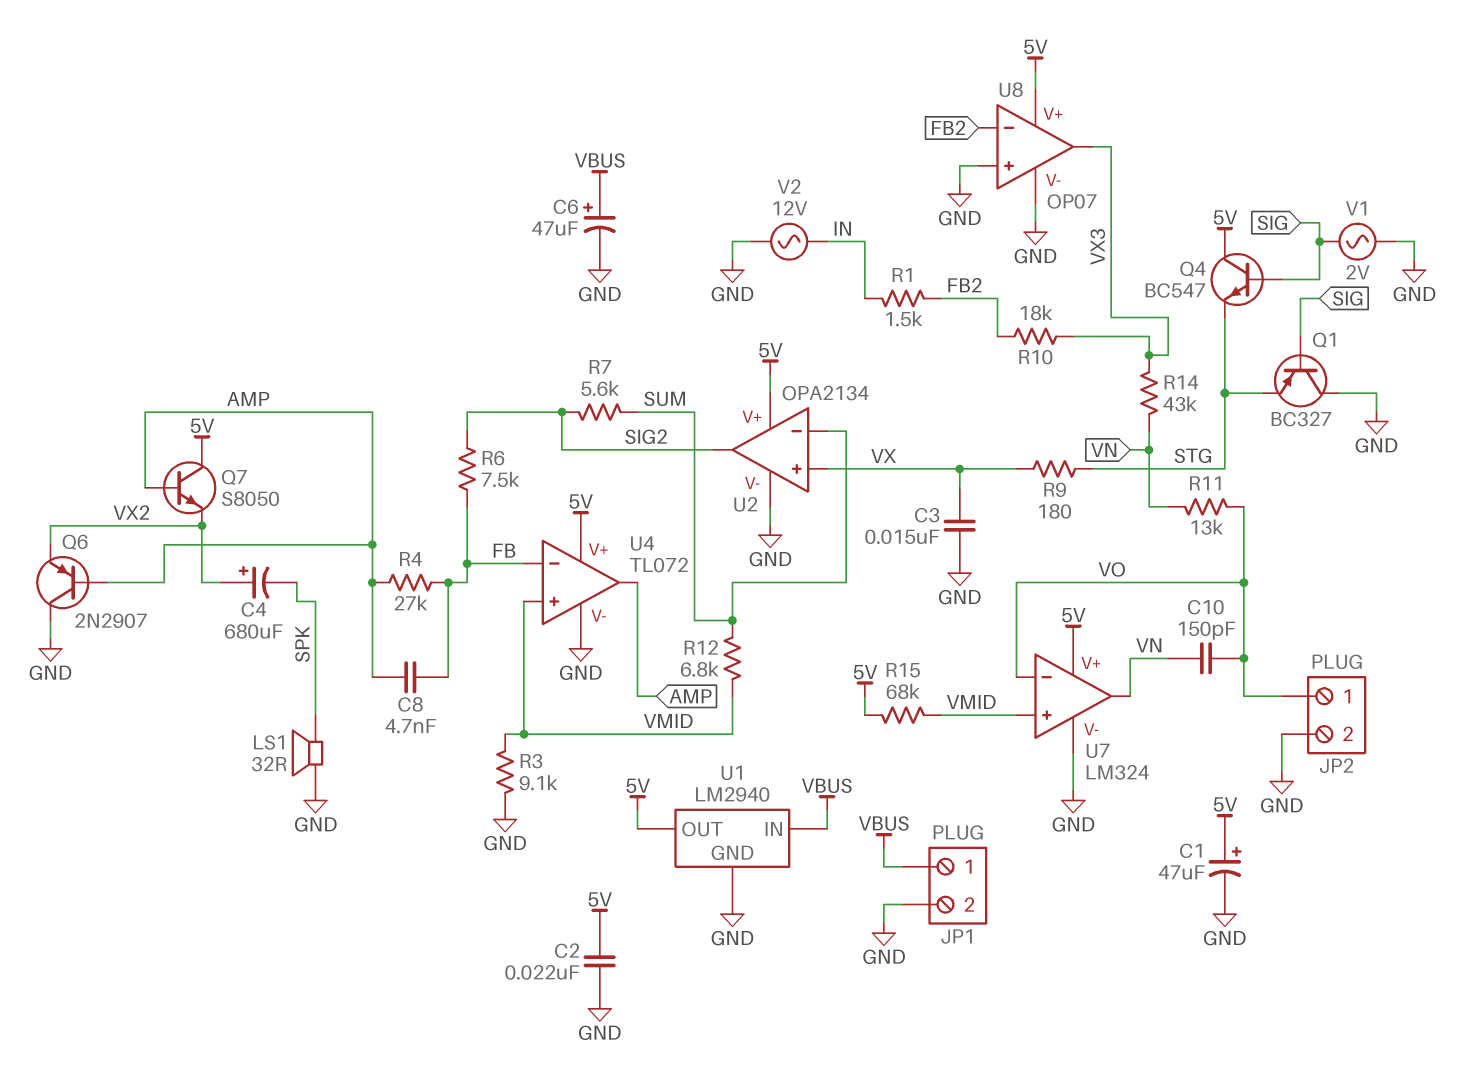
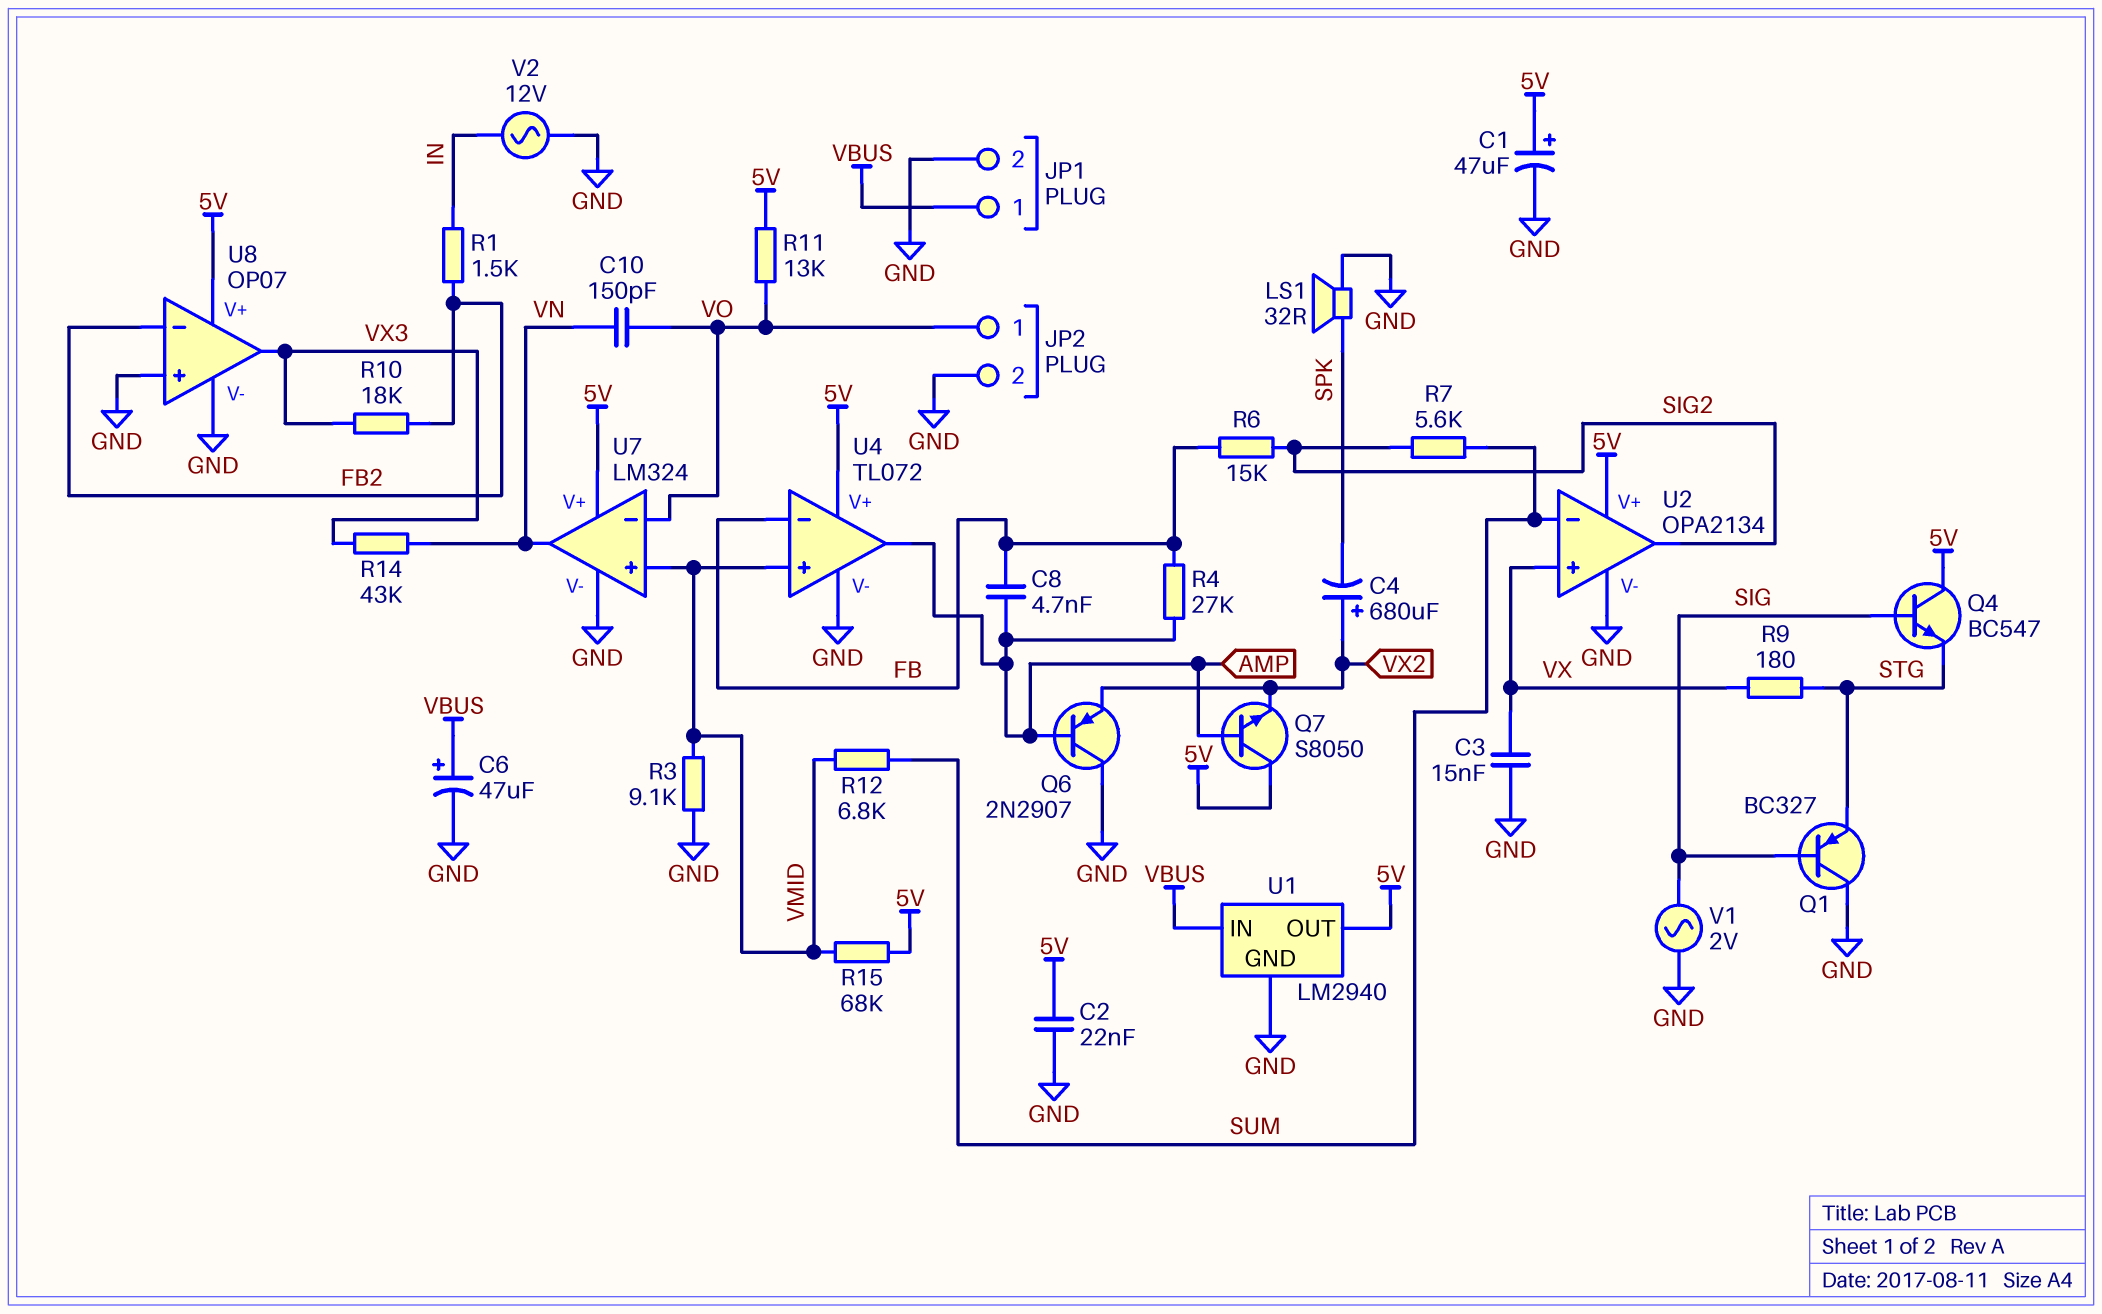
R6: 7.5k (FB, SIG2) -> 15k (FB, SIG2)
R11: 13k (VN, VO) -> 13k (5V, VO)

